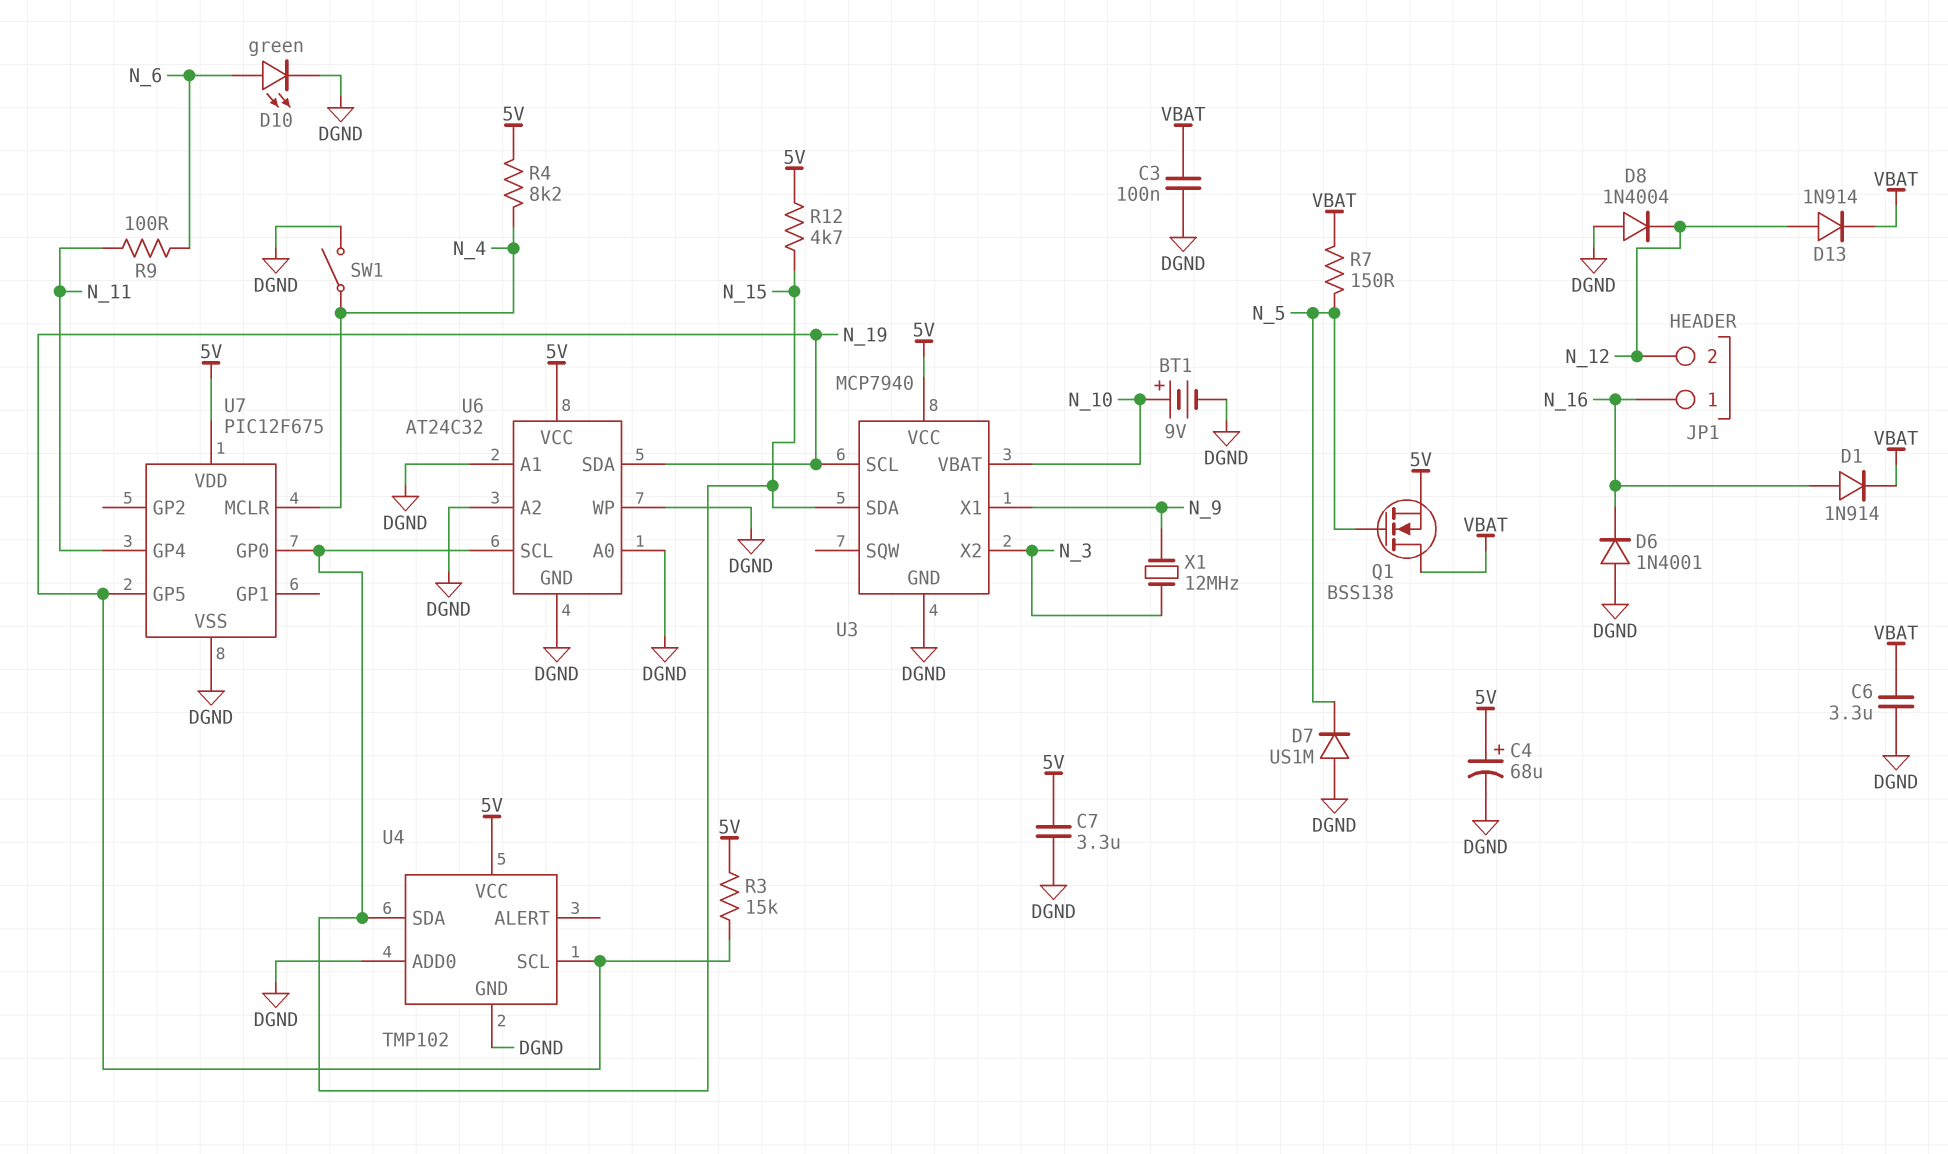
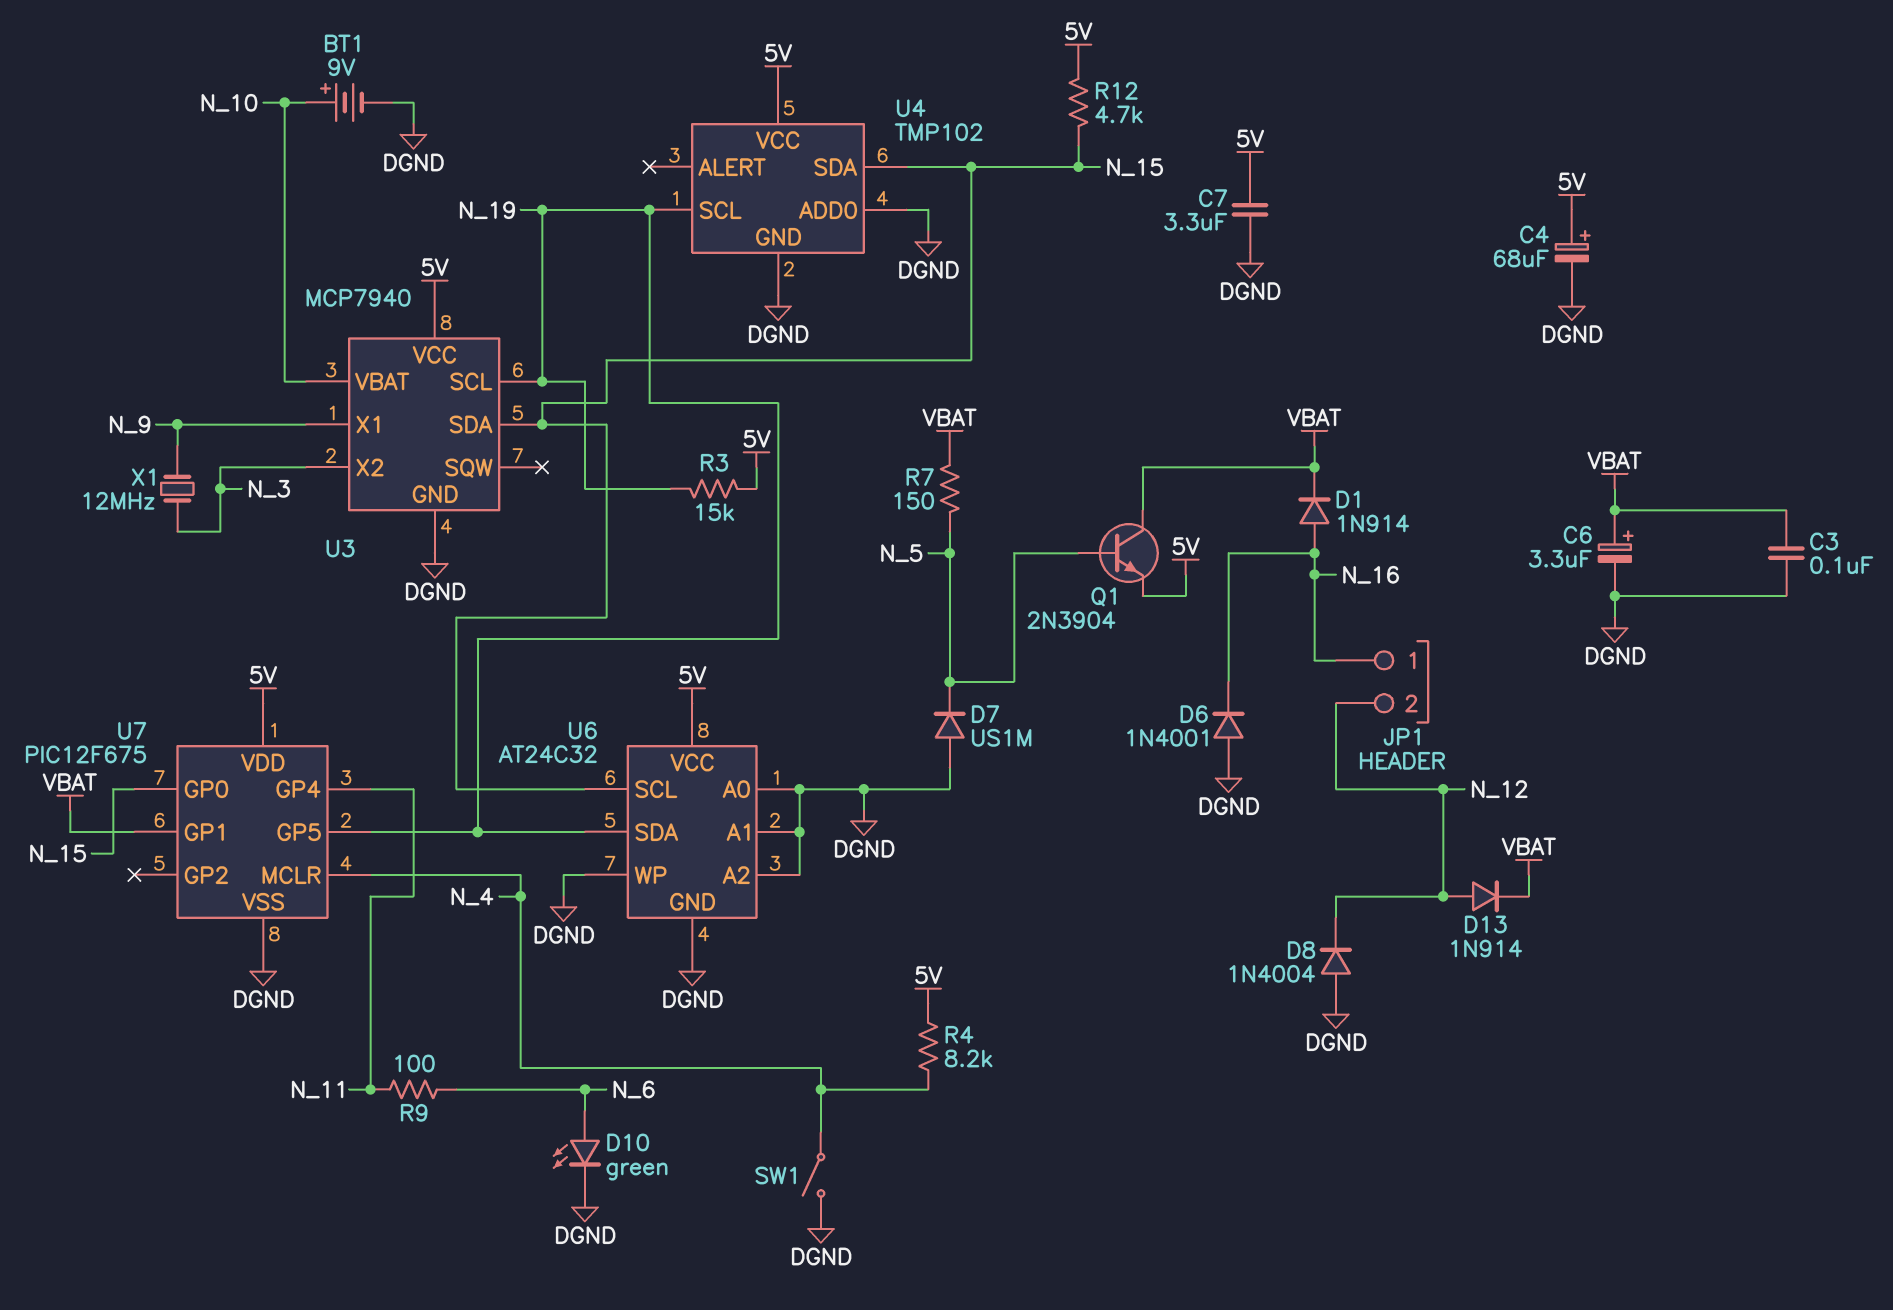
C6: 3.3uF (DGND, VBAT) -> 3.3uF (plus VBAT, minus DGND)
Q1: NMOS BSS138 (G N_5, D VBAT, S 5V) -> NPN 2N3904 (B N_5, C VBAT, E 5V)
U7 pin GP1: none -> VBAT

